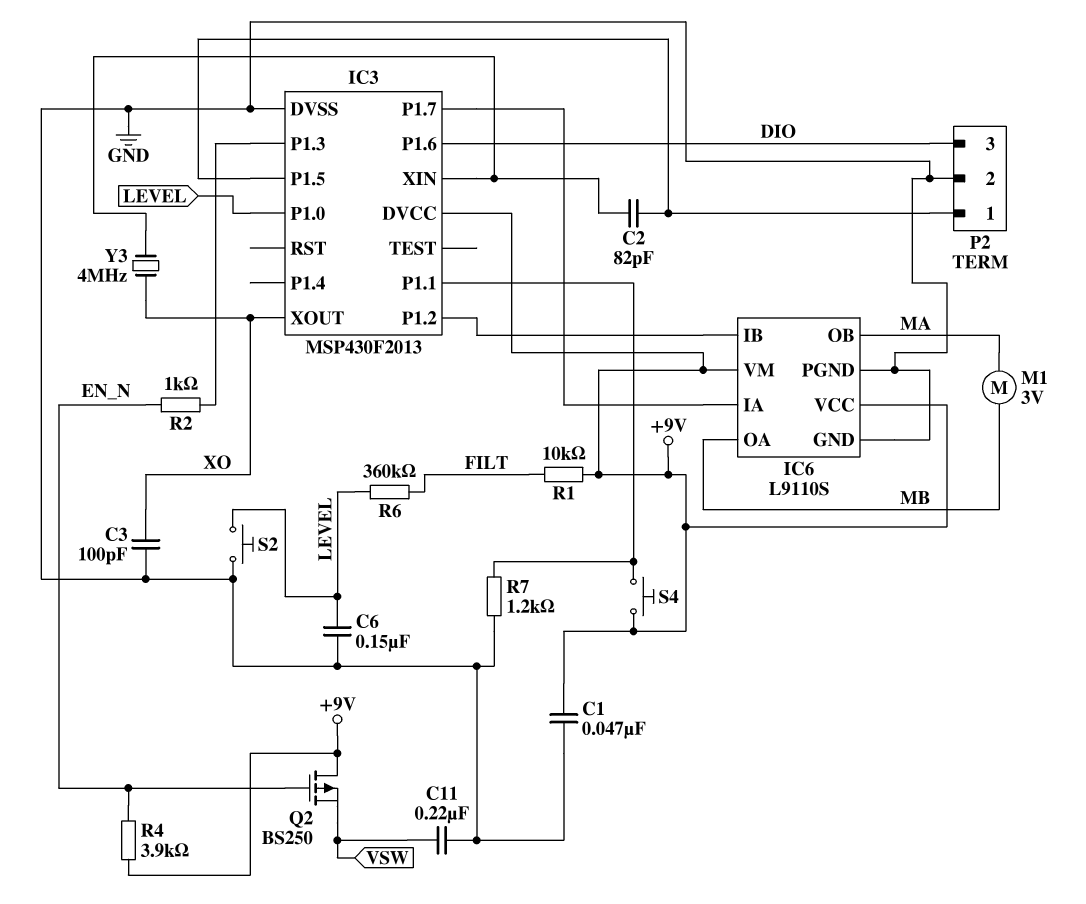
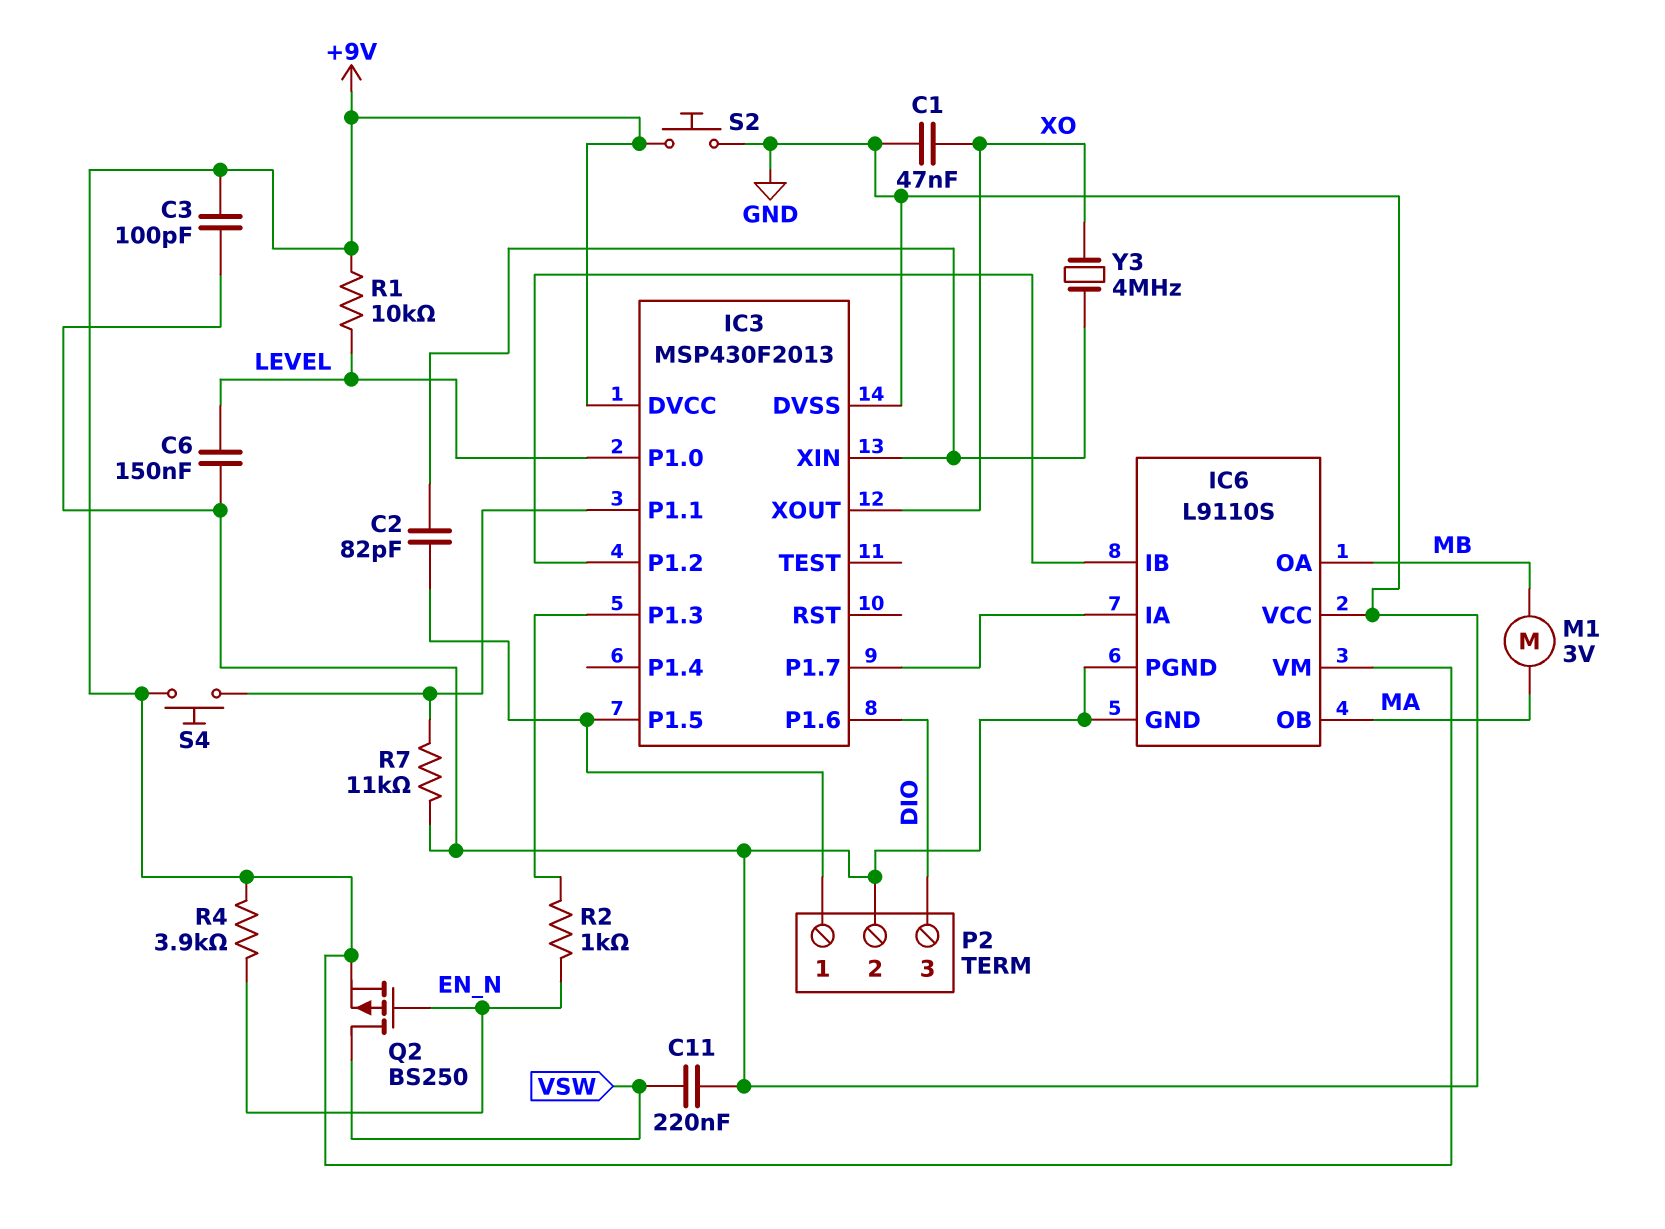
C1: 47nF (+9V, GND) -> 47nF (GND, XO)
C3: 100pF (GND, XO) -> 100pF (+9V, GND)
IC6 pin VCC: +9V -> GND
Q2: PMOS BS250 (G EN_N, D +9V, S VSW) -> PMOS BS250 (G EN_N, D VSW, S +9V)
R1: 10k (+9V, FILT) -> 10k (+9V, LEVEL)
R6: 360k (FILT, LEVEL) -> none
R7: 1.2k (GND, IC3/P1.1) -> 11k (GND, IC3/P1.1)
S2: button (GND, LEVEL) -> button (+9V, GND)

